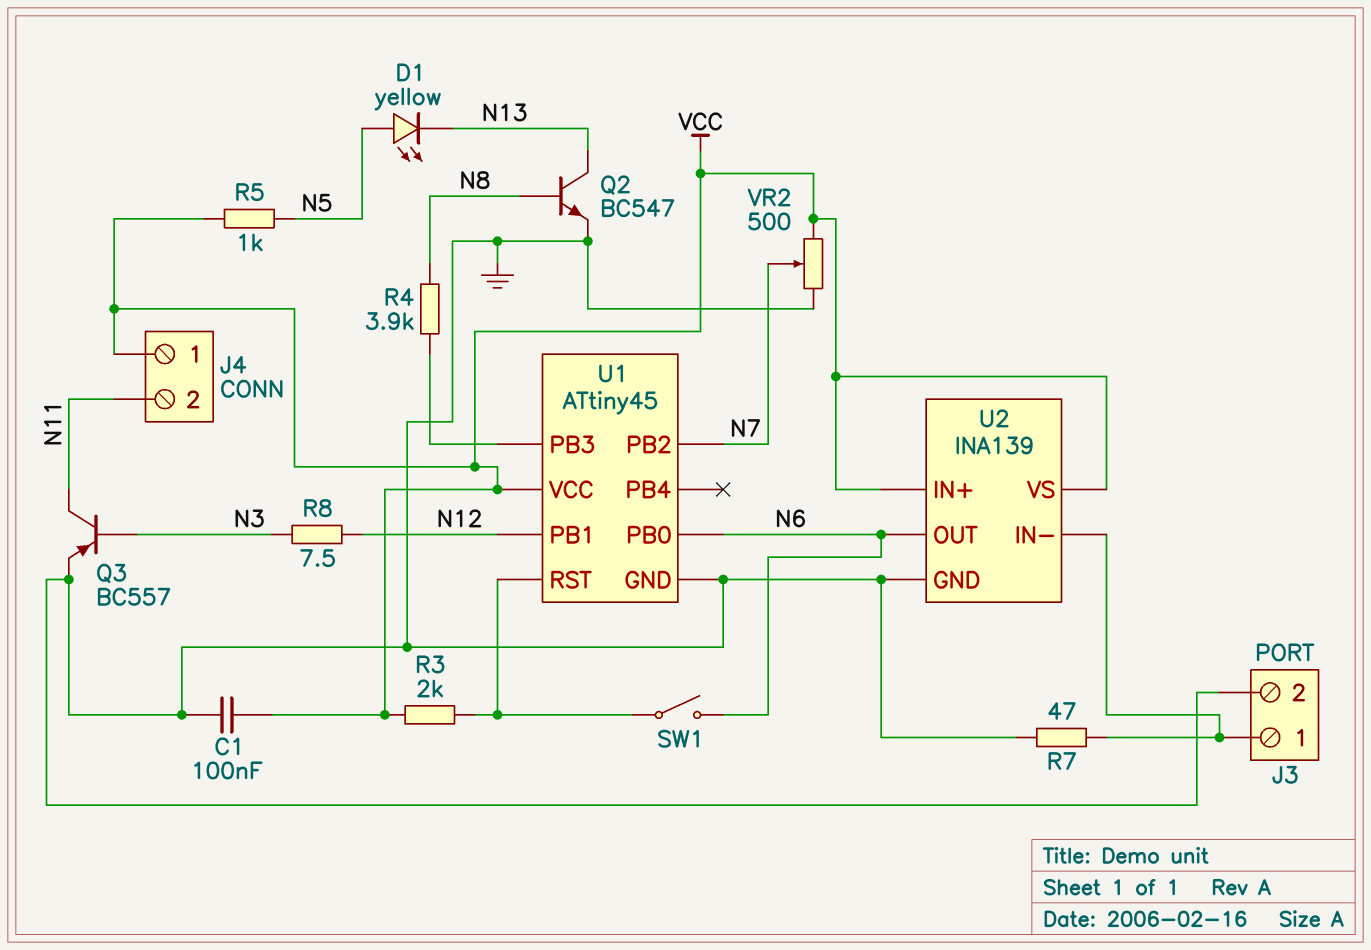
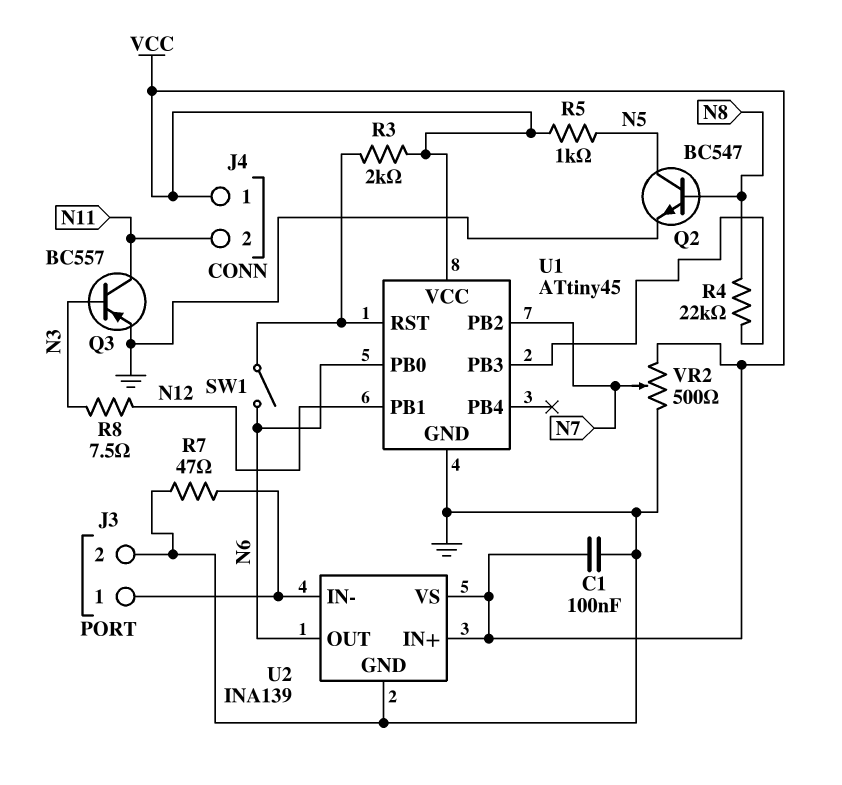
D1: LED yellow (A N5, K N13) -> none
Q2: NPN BC547 (B N8, C N13, E GND) -> NPN BC547 (B N8, C N5, E GND)
R4: 3.9k (N8, U1/PB3) -> 22k (N8, U1/PB3)

